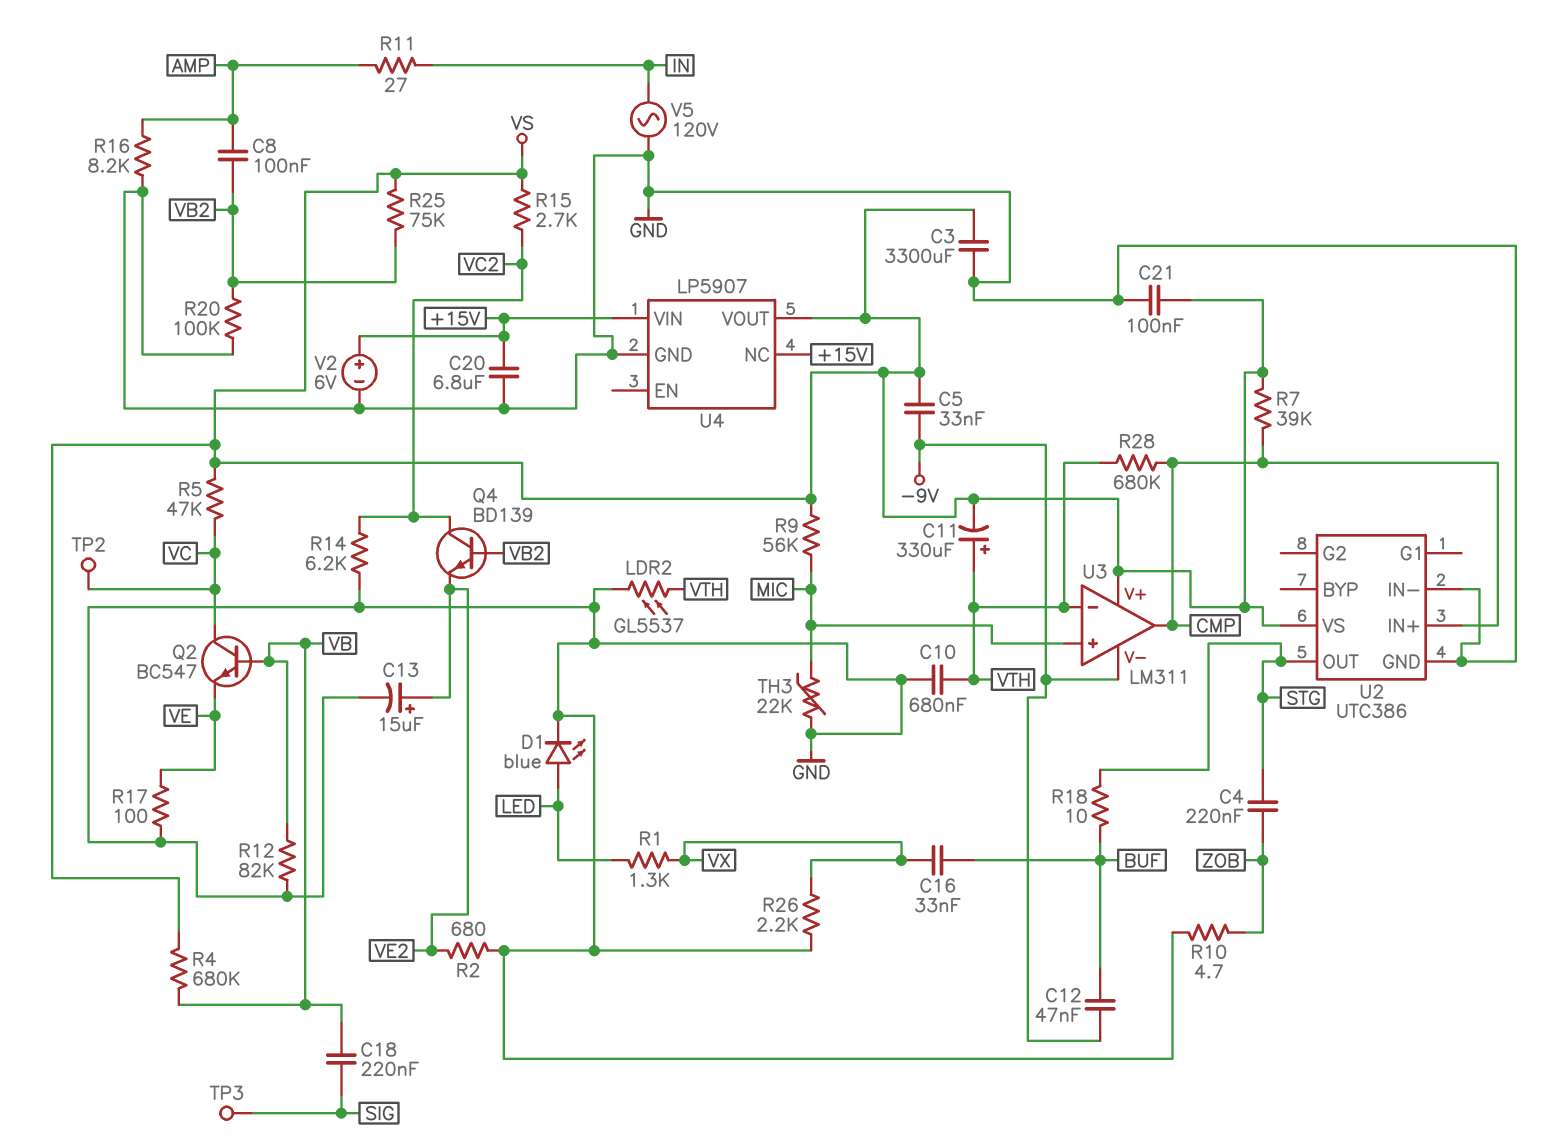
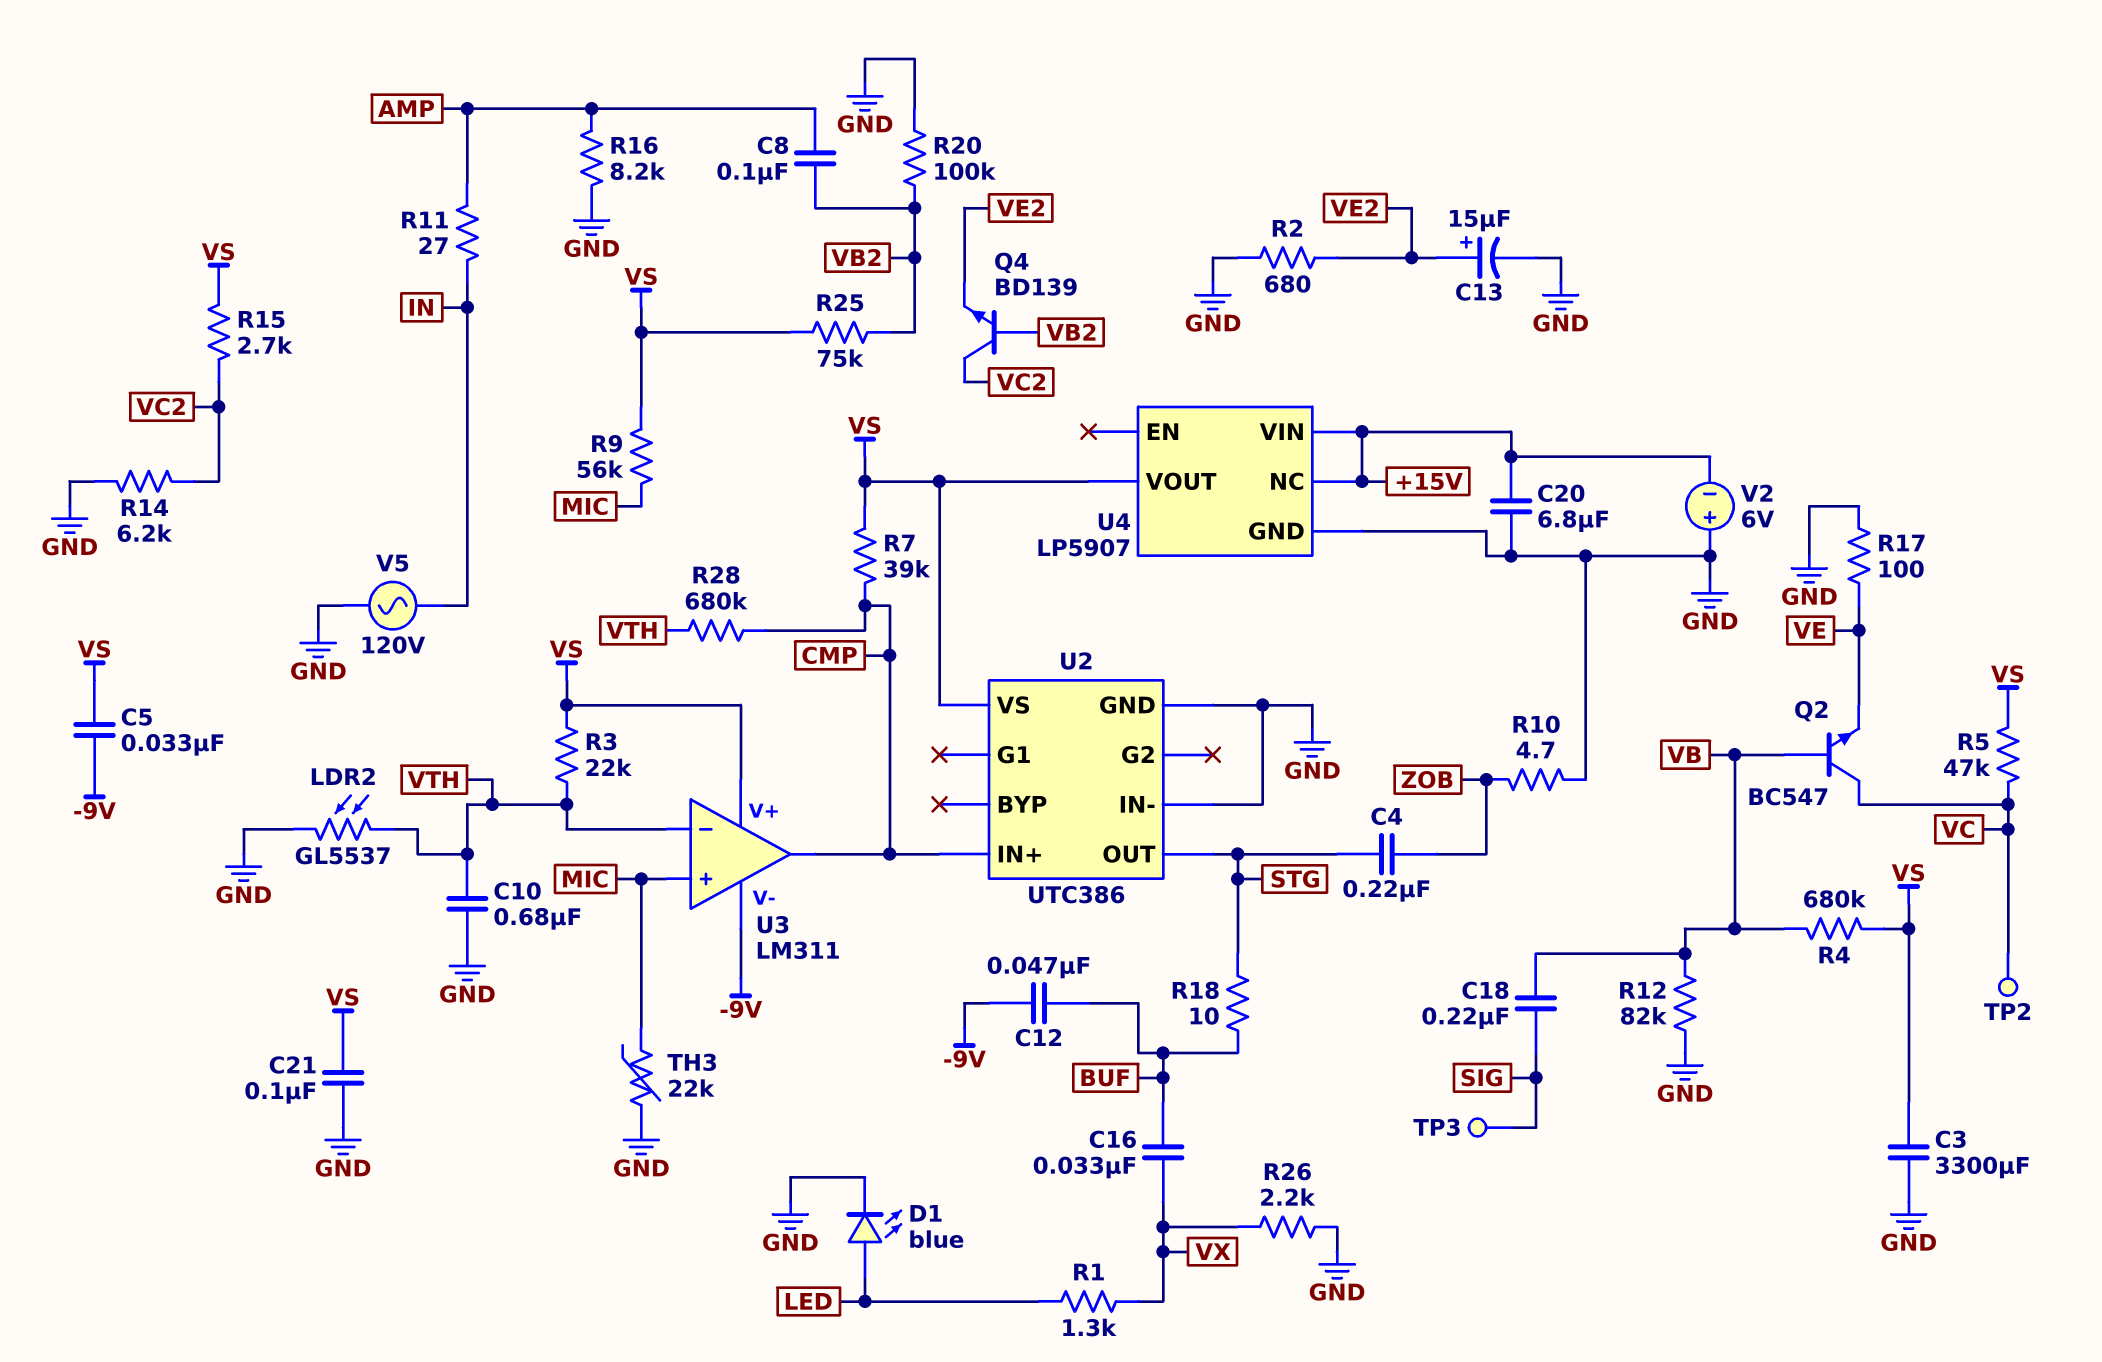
C11: 330uF (plus VTH, minus VS) -> none
R3: none -> 22k (VS, VTH)
V2: 6V (plus +15V, minus GND) -> 6V (plus GND, minus +15V)

